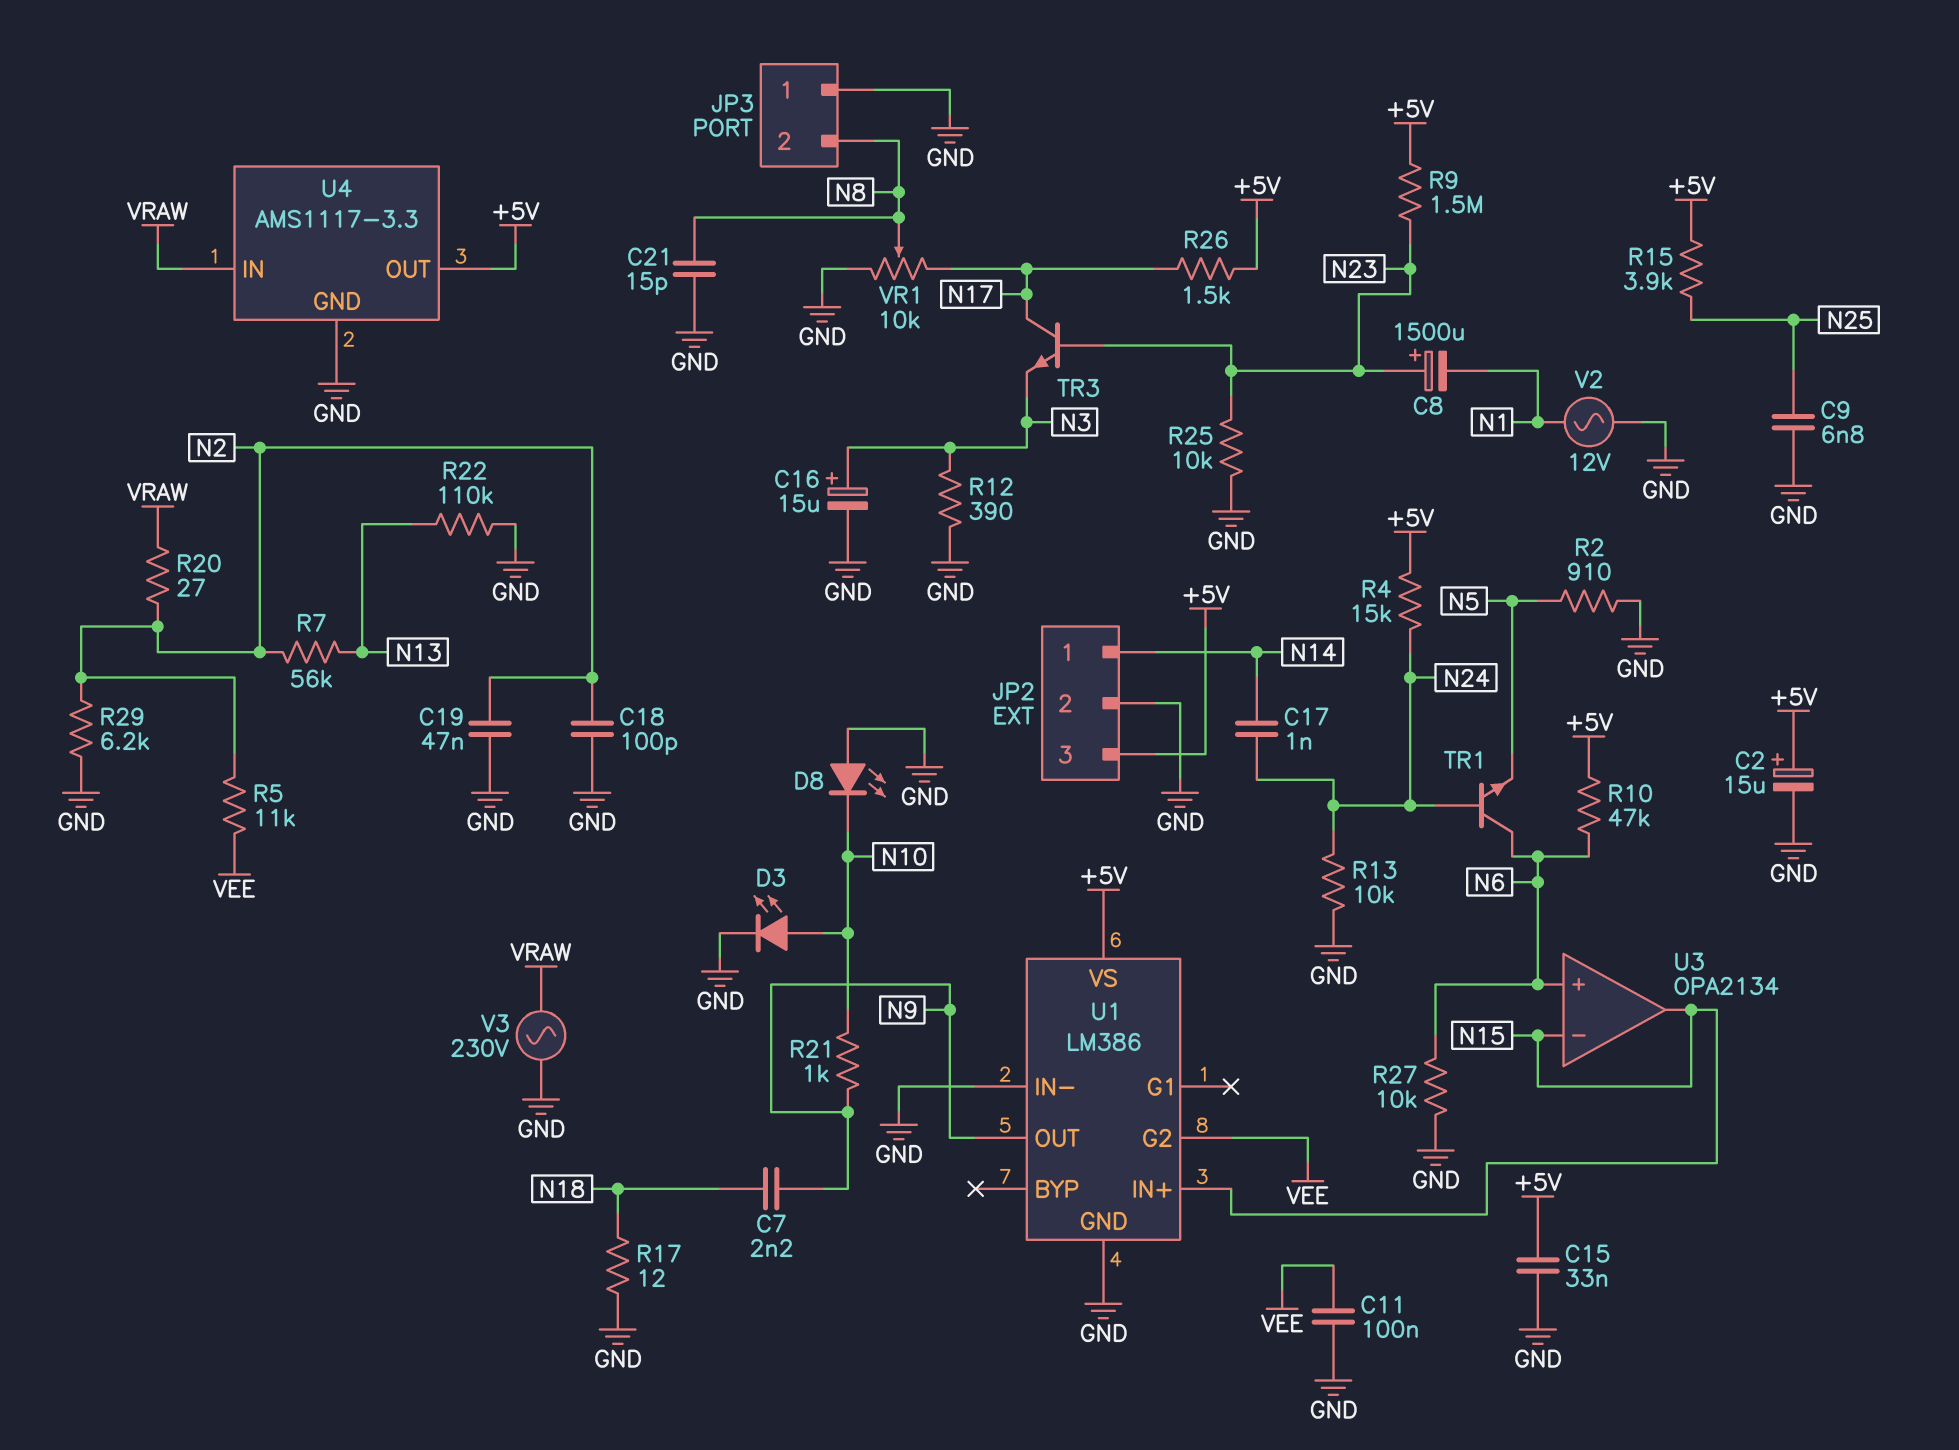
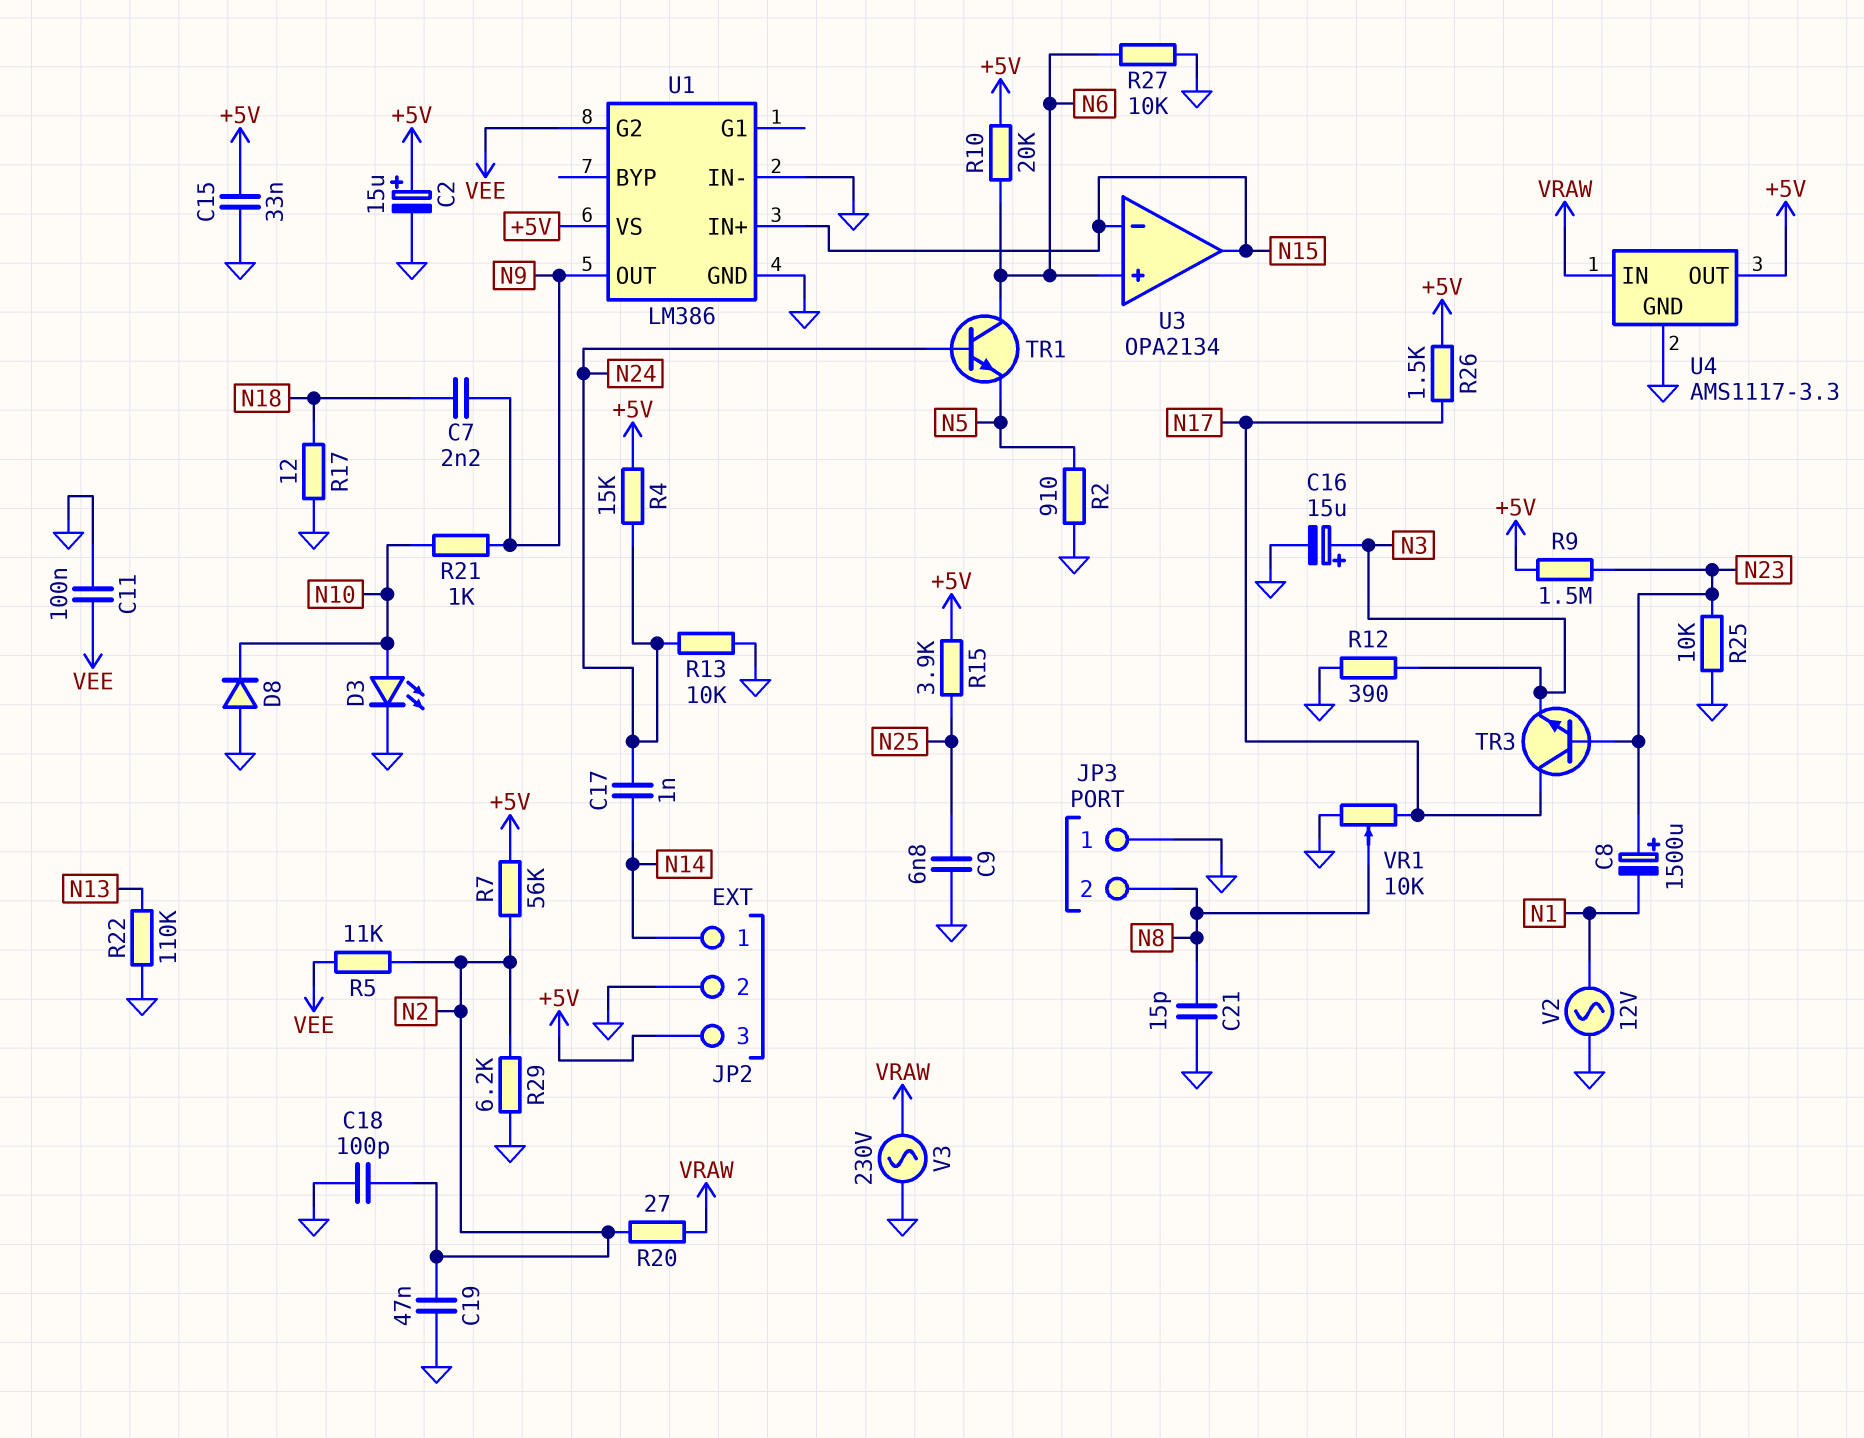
D8: LED (A GND, K N10) -> diode (A GND, K N10)
R7: 56k (N2, N13) -> 56k (+5V, N2)
R10: 47k (+5V, N6) -> 20k (+5V, N6)

